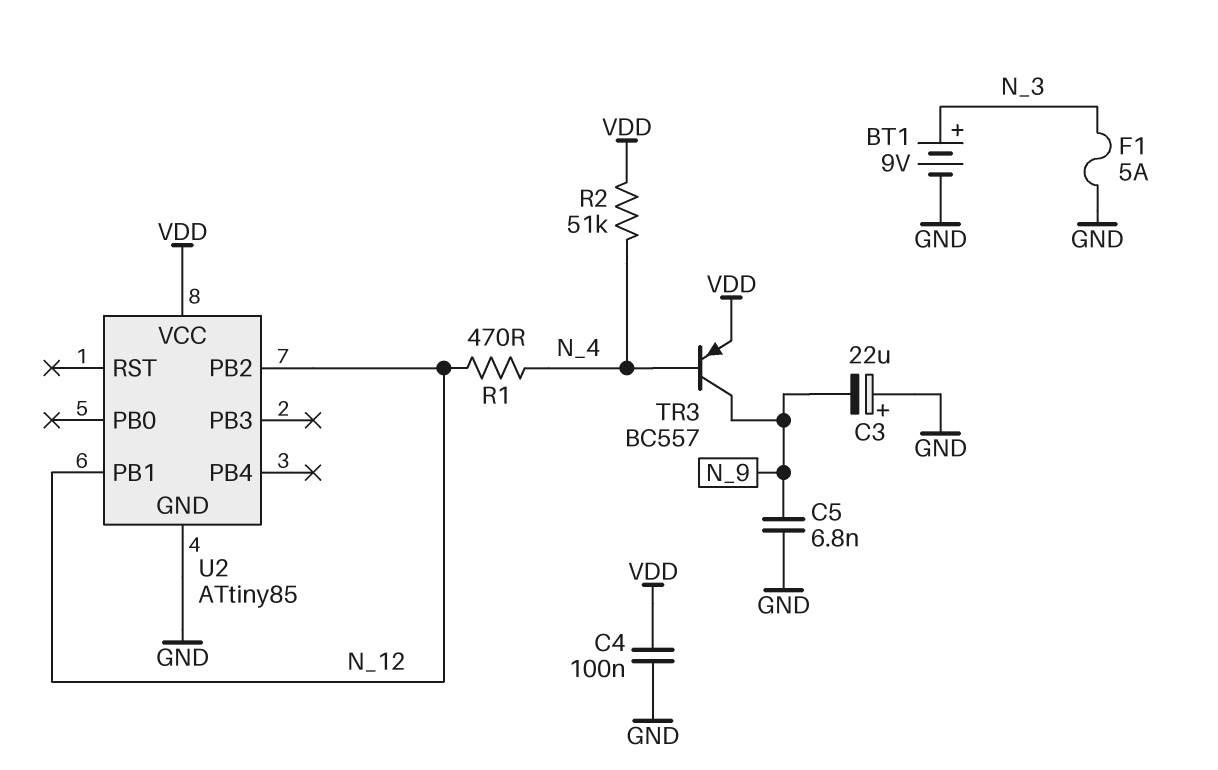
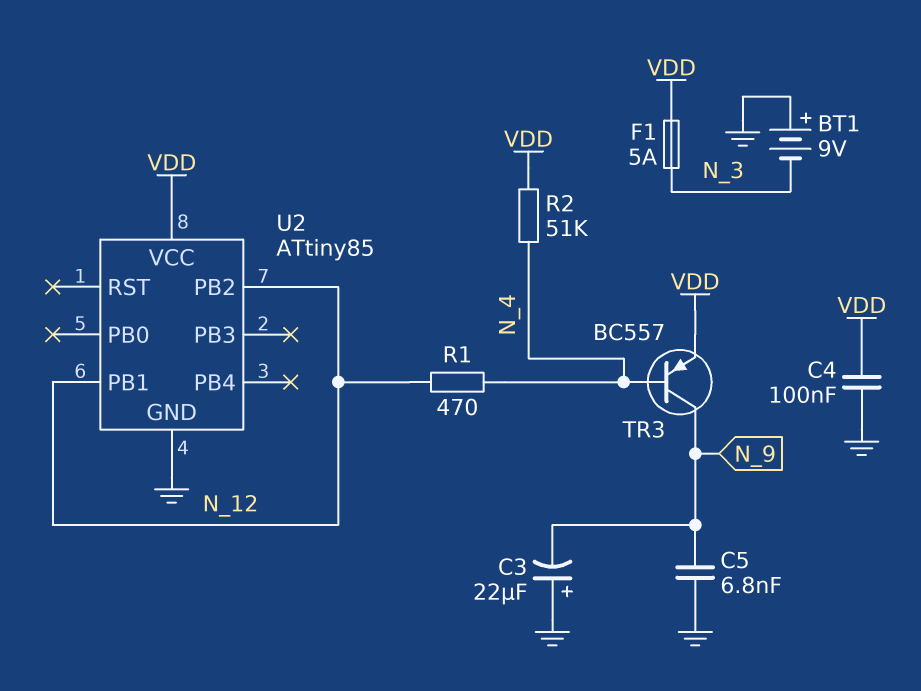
BT1: 9V (plus N_3, minus GND) -> 9V (plus GND, minus N_3)
F1: 5A (GND, N_3) -> 5A (N_3, VDD)

